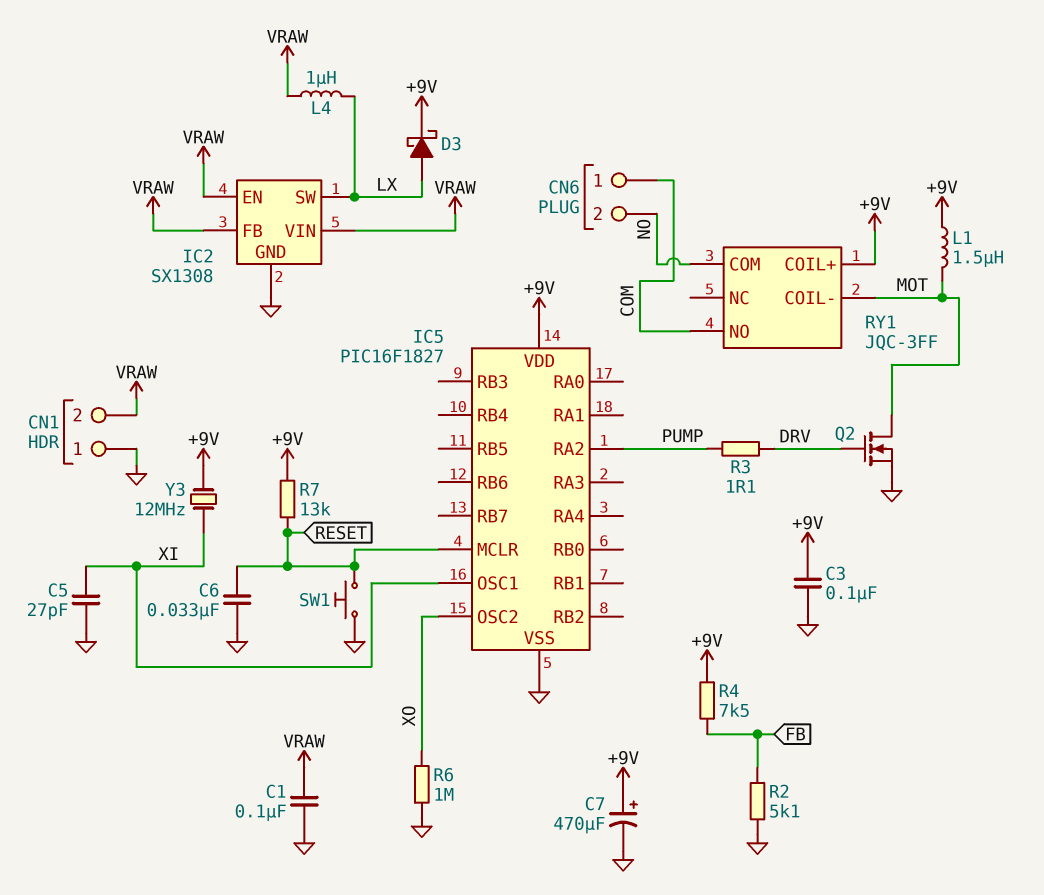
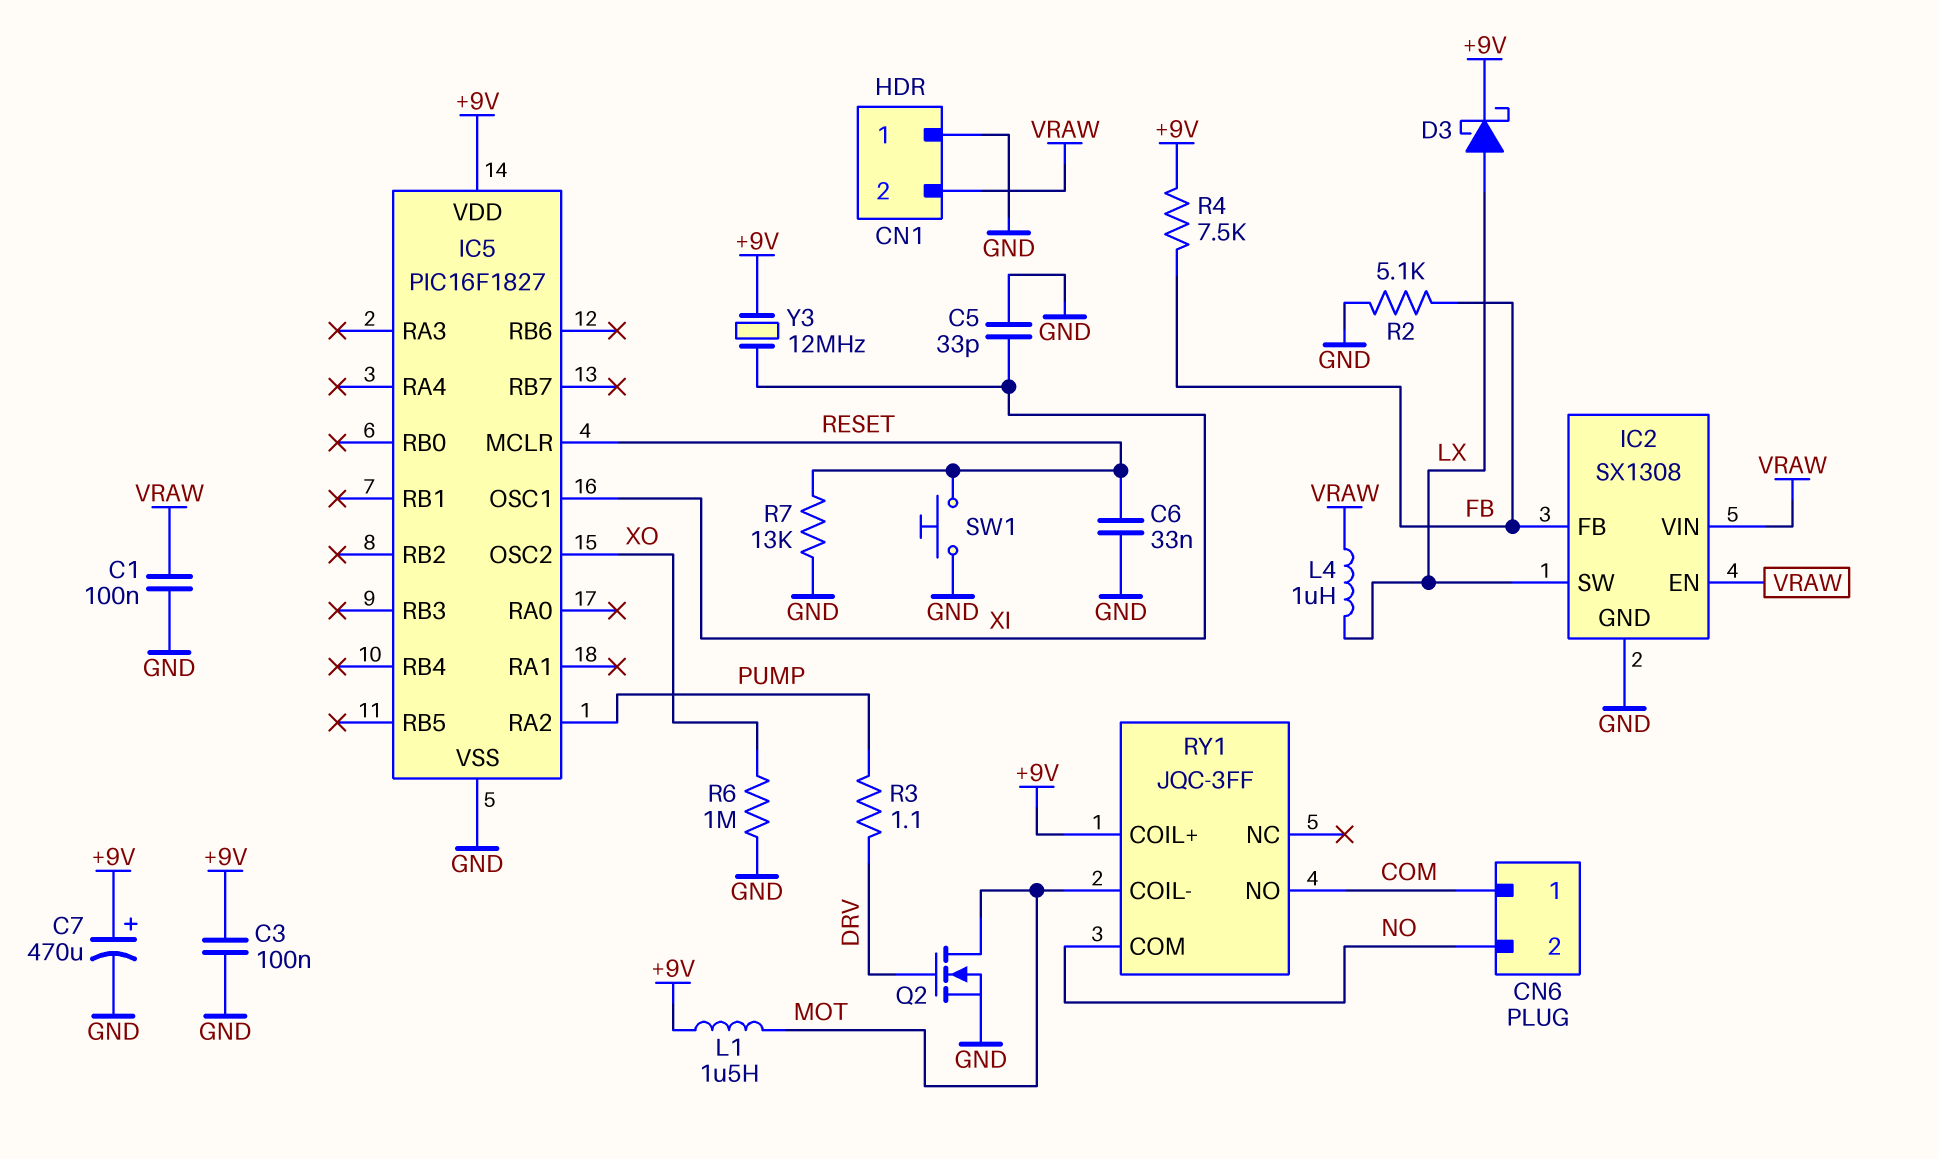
C5: 27pF (GND, XI) -> 33pF (GND, XI)
IC2 pin FB: VRAW -> FB
R7: 13k (+9V, RESET) -> 13k (GND, RESET)

